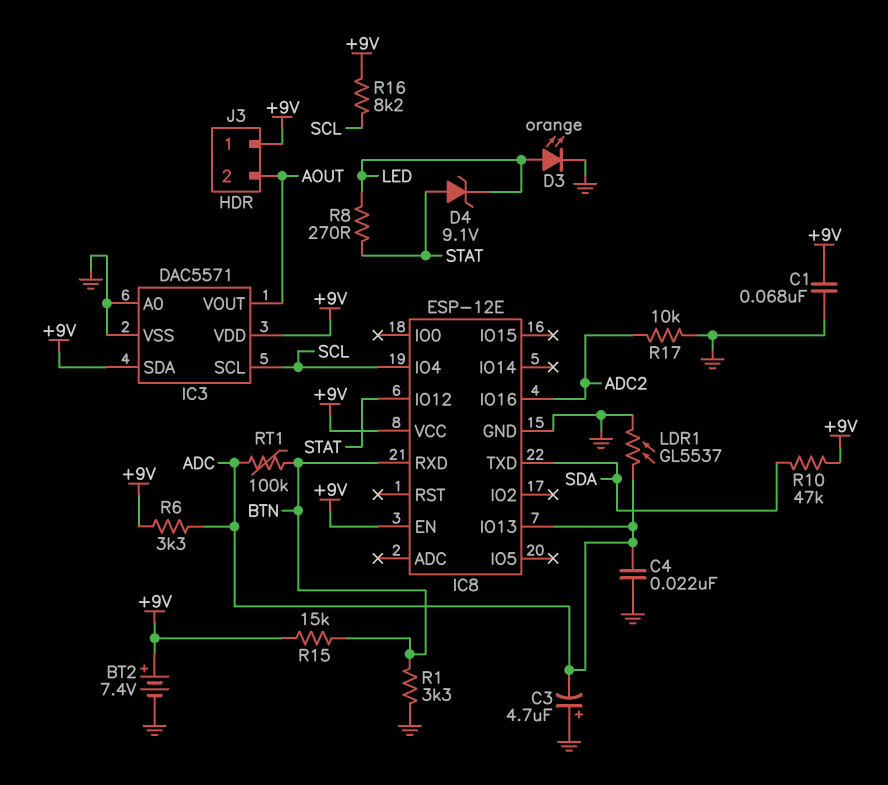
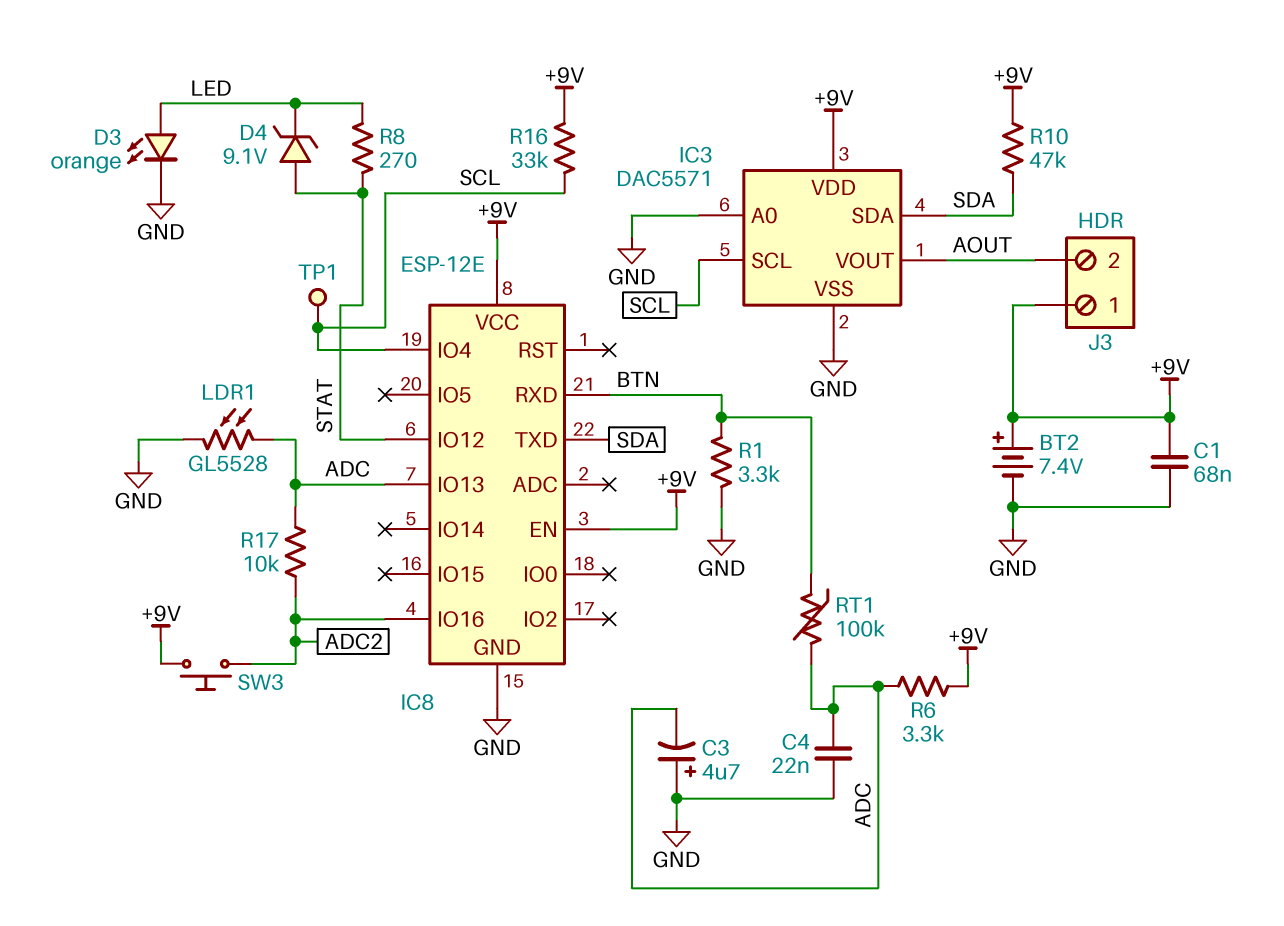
IC3 pin SDA: +9V -> SDA
LDR1: GL5537 (ADC, GND) -> GL5528 (ADC, GND)
R15: 15k (+9V, BTN) -> none
R16: 8.2k (+9V, SCL) -> 33k (+9V, SCL)
R17: 10k (ADC2, GND) -> 10k (ADC, ADC2)
SW3: none -> button (+9V, ADC2)
TP1: none -> test point (SCL)

